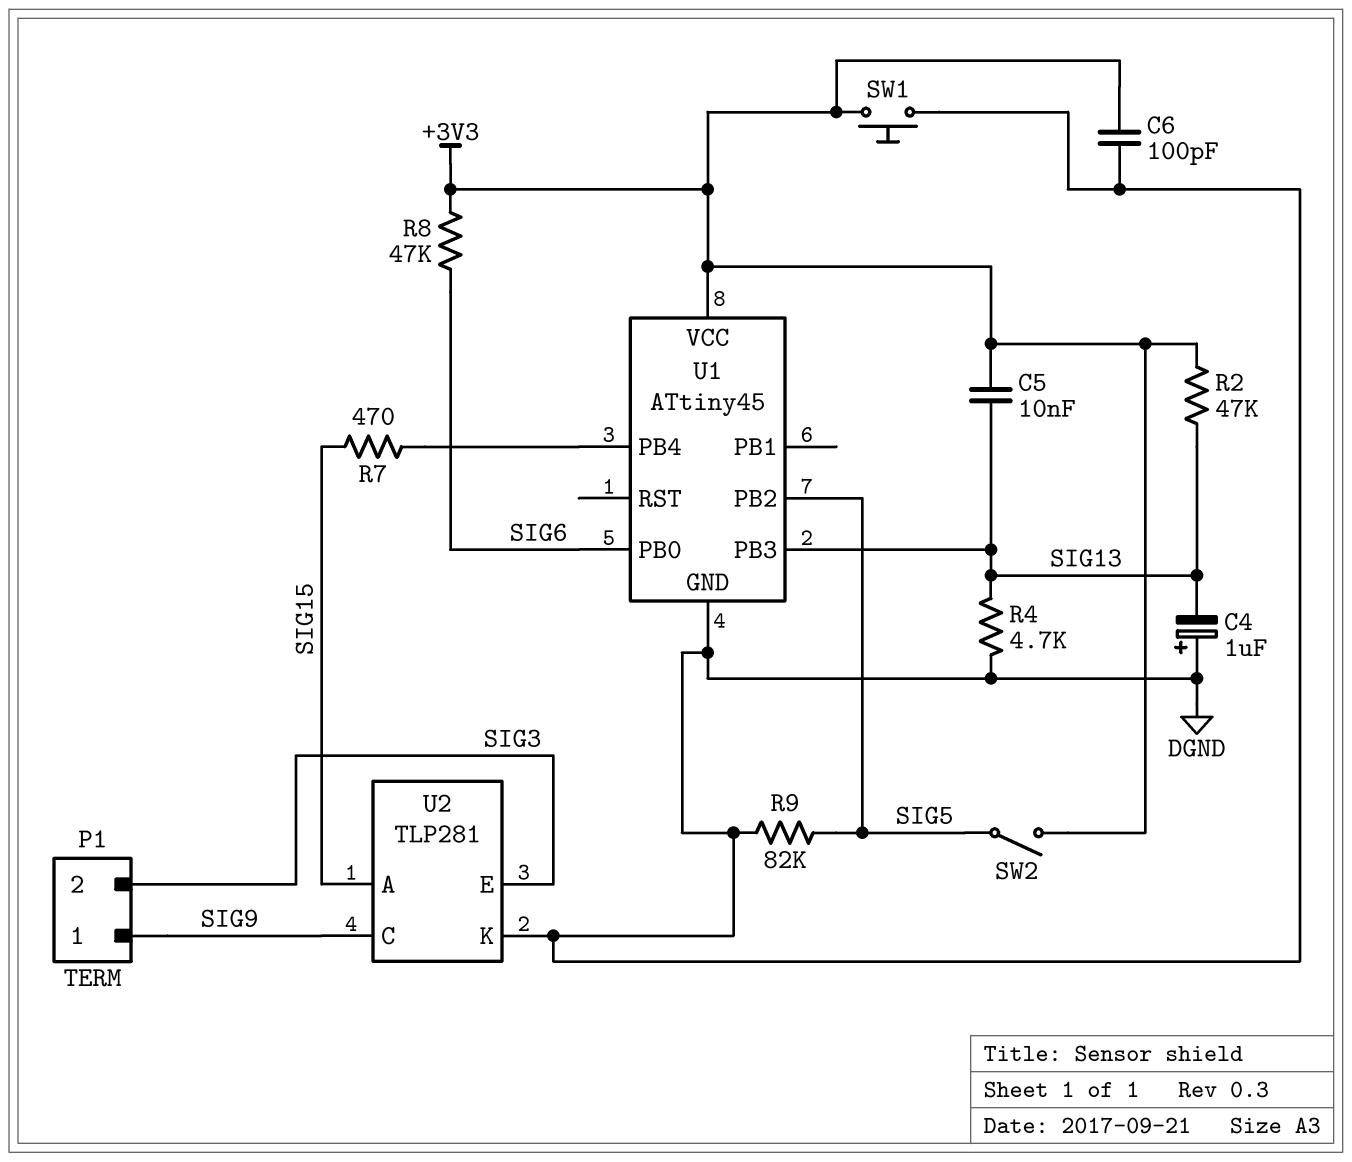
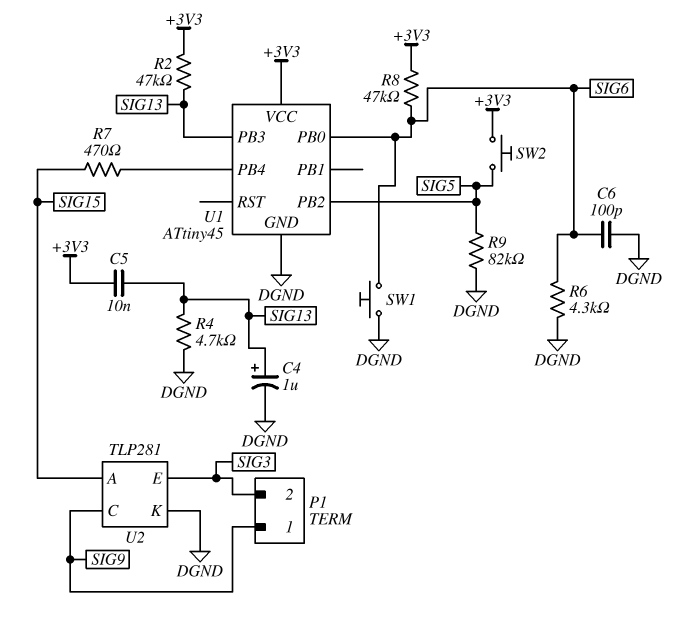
C4: 1uF (plus DGND, minus SIG13) -> 1uF (plus SIG13, minus DGND)
C6: 100pF (+3V3, DGND) -> 100pF (DGND, SIG6)
R6: none -> 4.3k (DGND, SIG6)
SW1: button (+3V3, DGND) -> button (DGND, SIG6)
SW2: switch (+3V3, SIG5) -> button (+3V3, SIG5)

